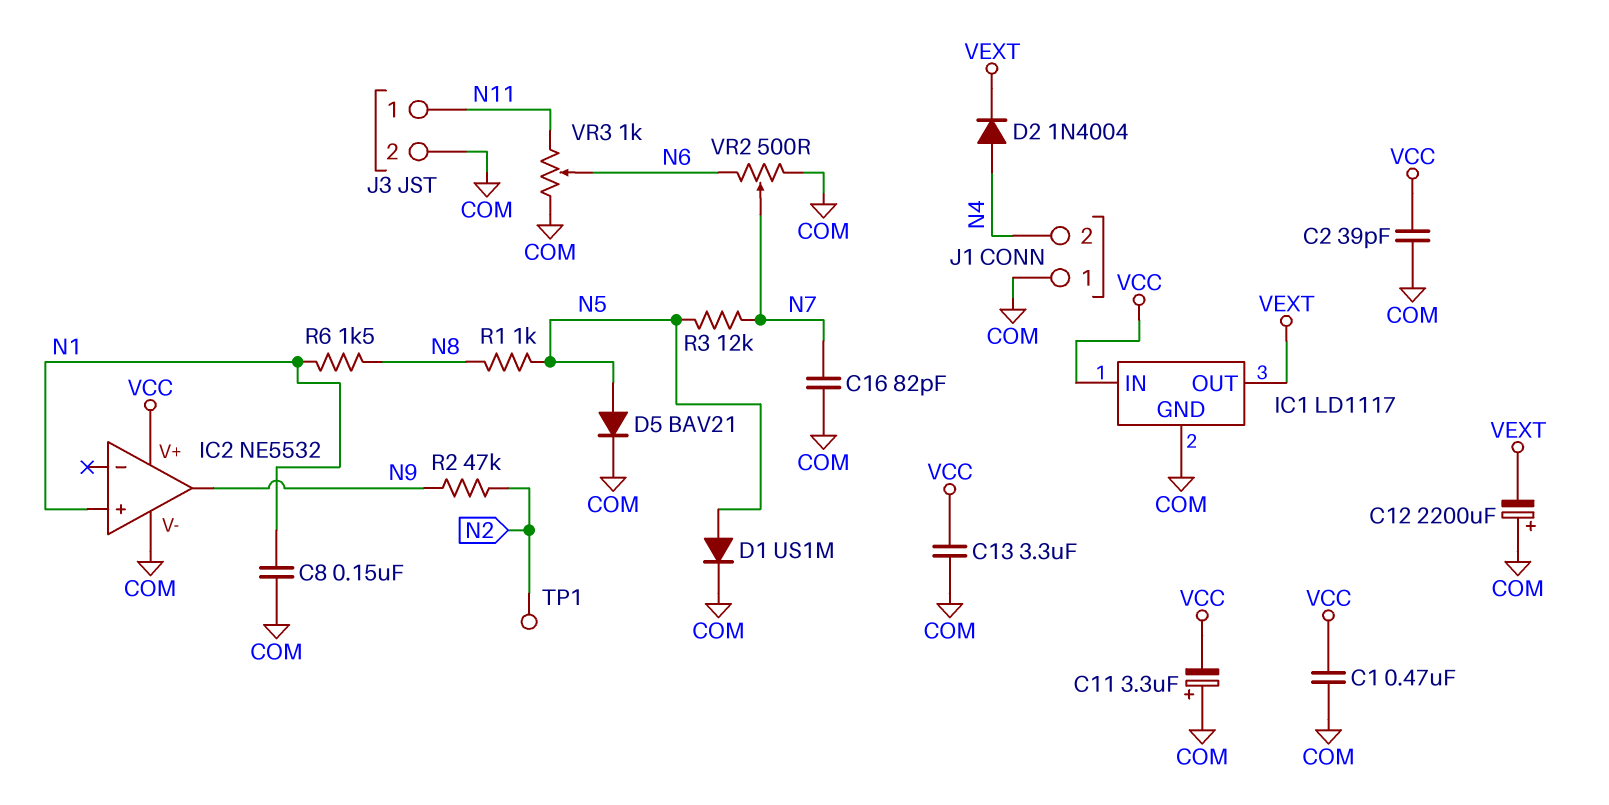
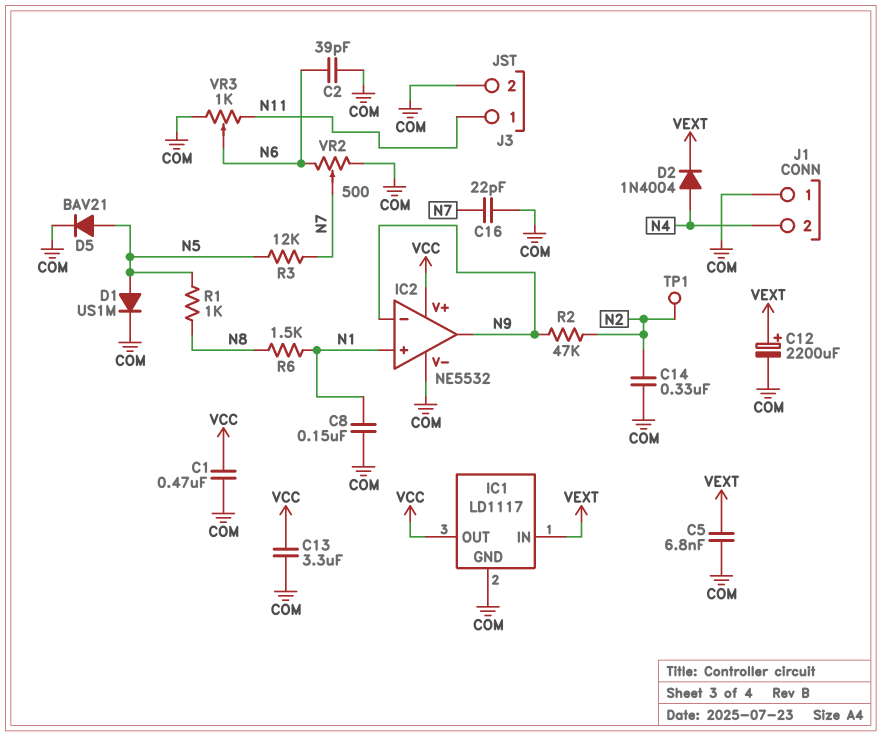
C2: 39pF (COM, VCC) -> 39pF (COM, N6)
C5: none -> 6.8nF (COM, VEXT)
C11: 3.3uF (plus COM, minus VCC) -> none
C12: 2200uF (plus COM, minus VEXT) -> 2200uF (plus VEXT, minus COM)
C14: none -> 330nF (COM, N2)
C16: 82pF (COM, N7) -> 22pF (COM, N7)
IC1 pin IN: VCC -> VEXT
IC1 pin OUT: VEXT -> VCC
IC2 pin in-: none -> N9

